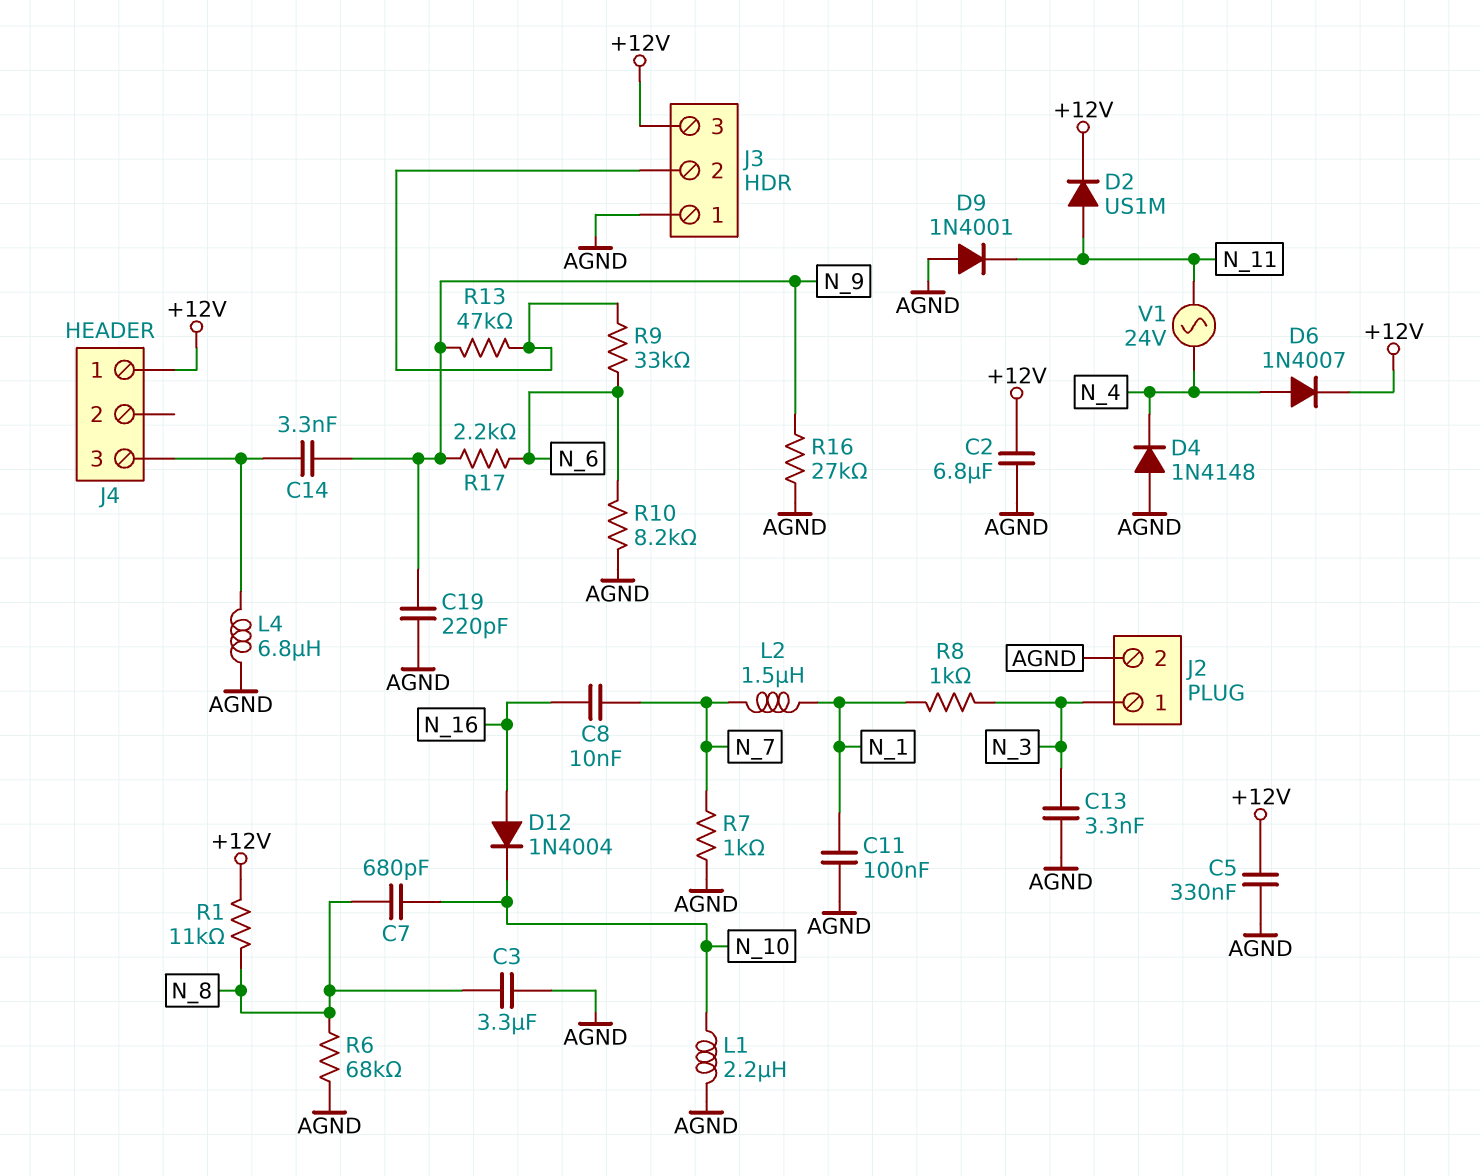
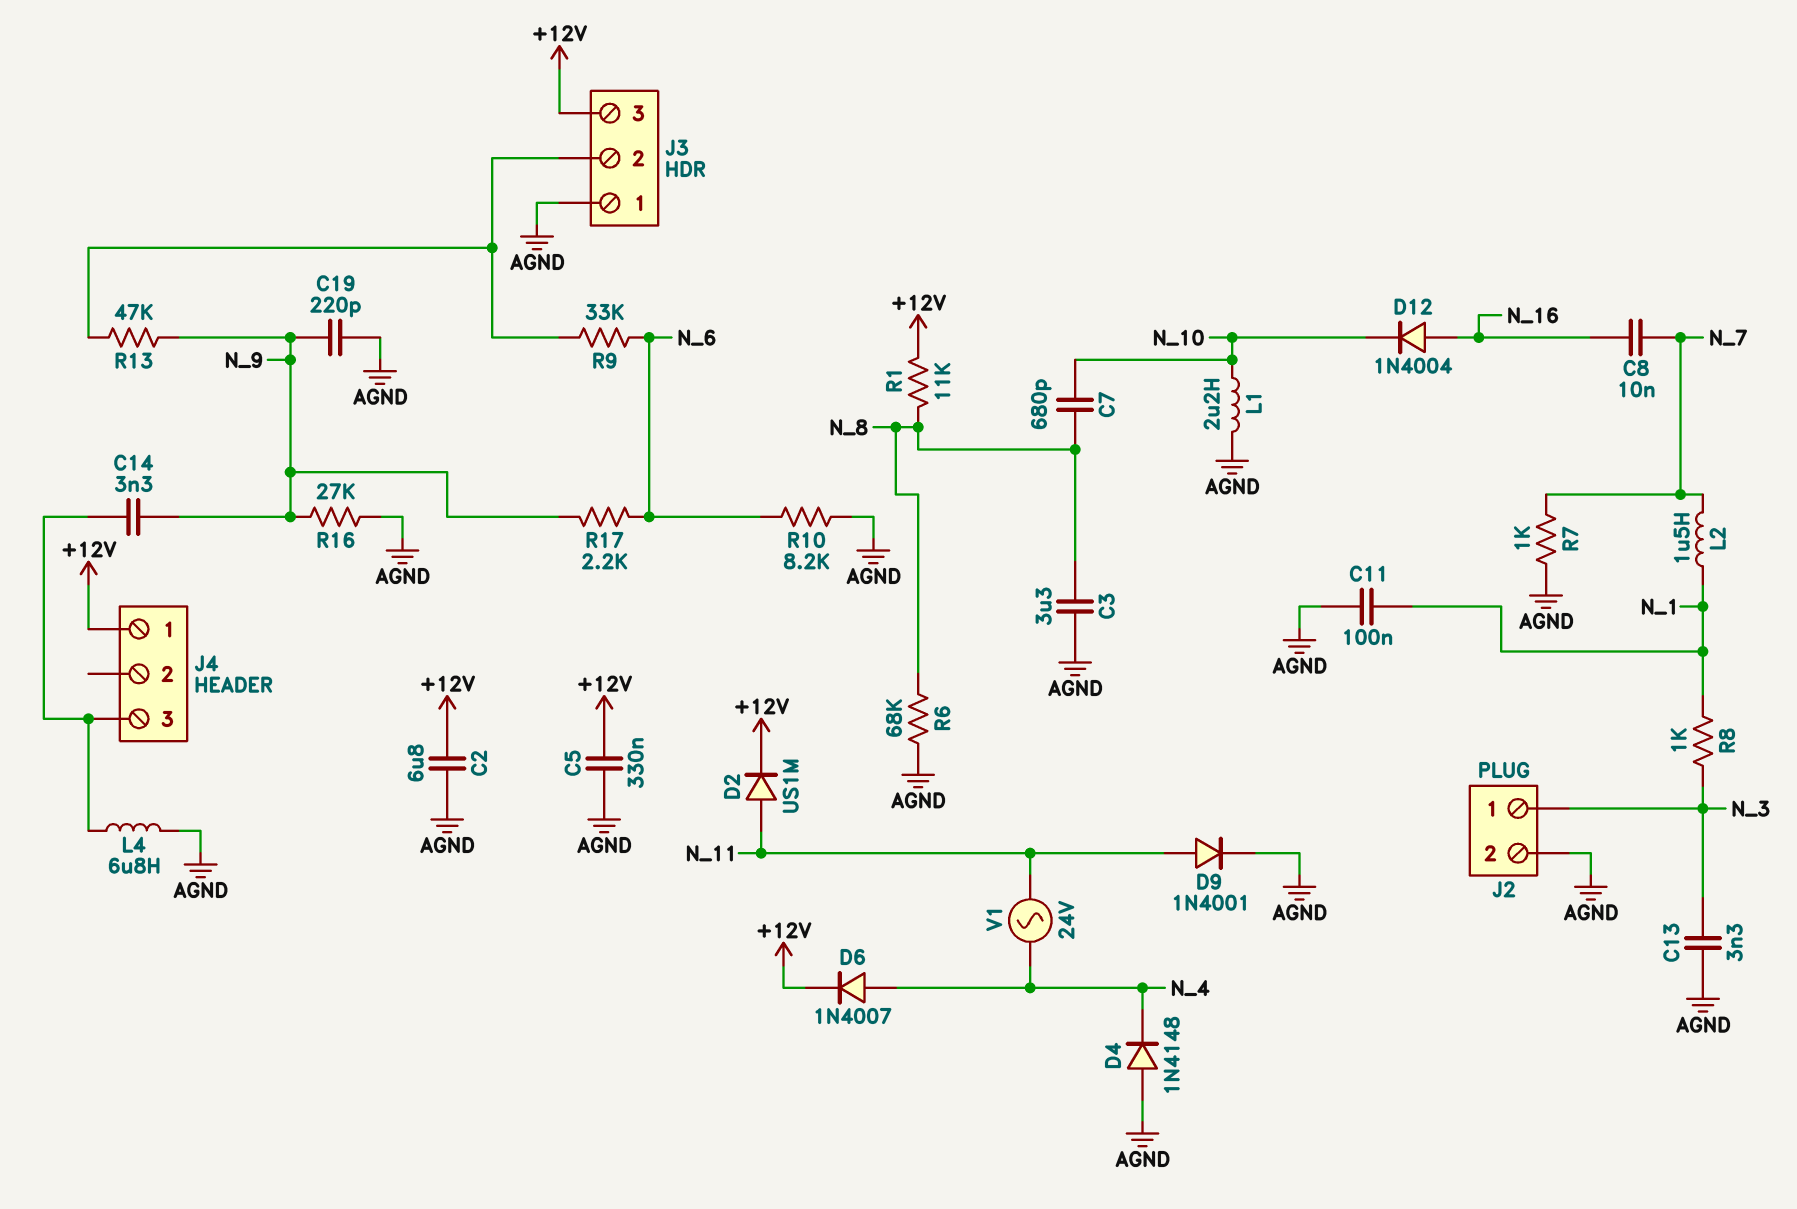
D9: diode 1N4001 (A AGND, K N_11) -> diode 1N4001 (A N_11, K AGND)

